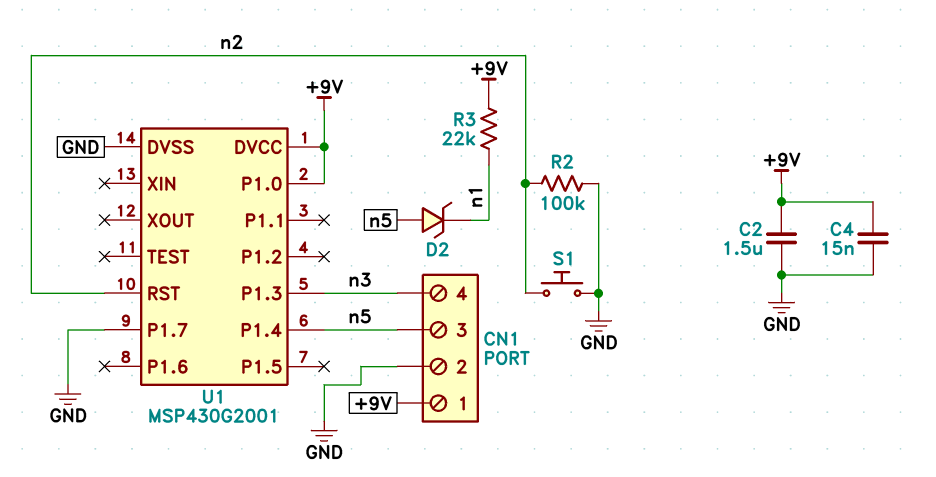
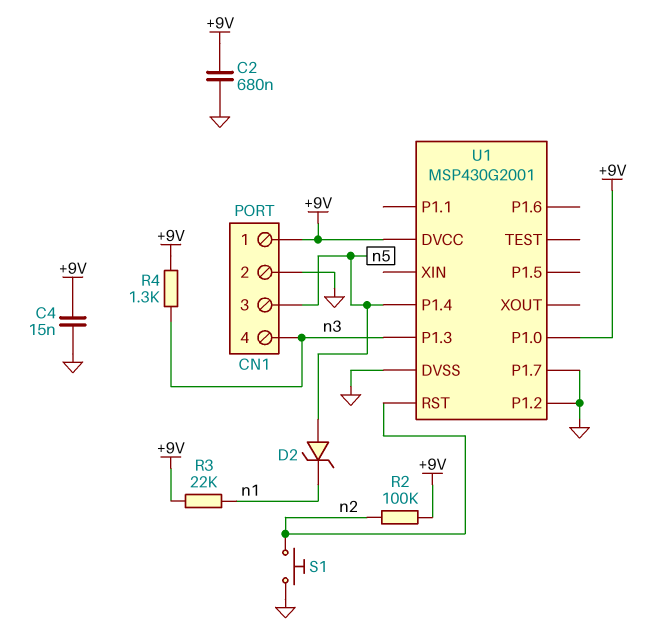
C2: 1.5uF (+9V, GND) -> 680nF (+9V, GND)
R2: 100k (GND, n2) -> 100k (+9V, n2)
R4: none -> 1.3k (+9V, n3)
U1 pin P1.2: none -> GND

